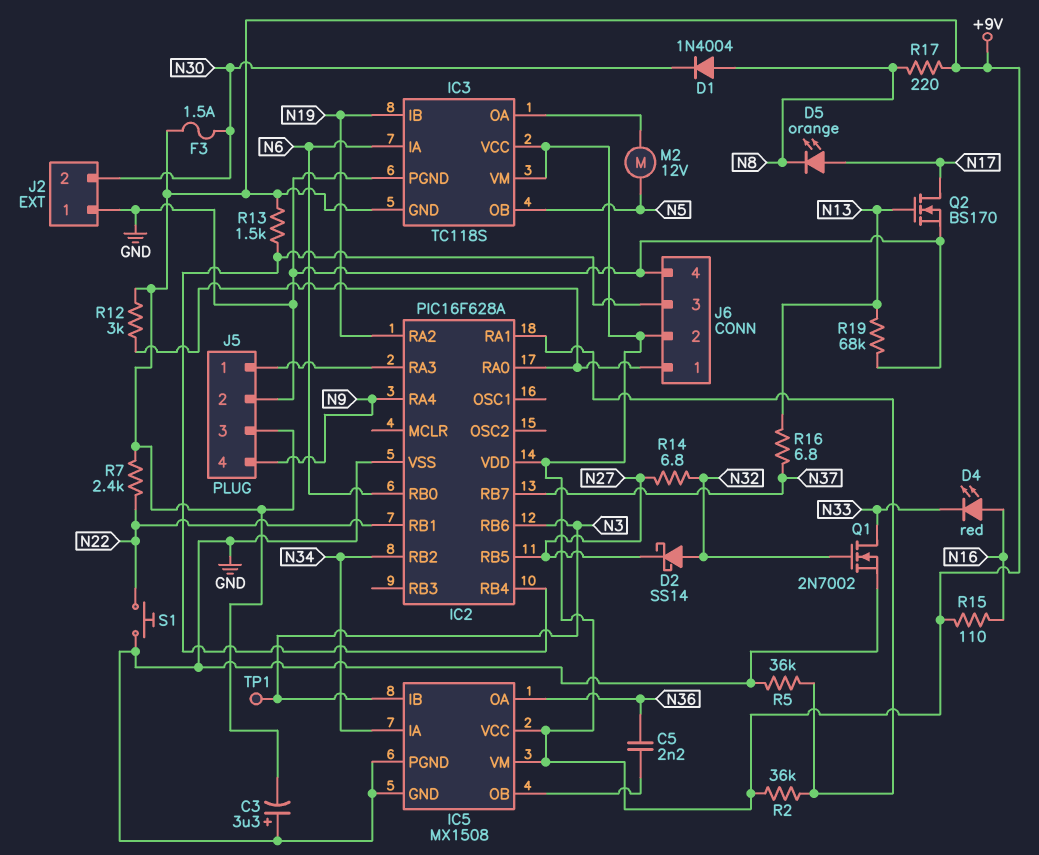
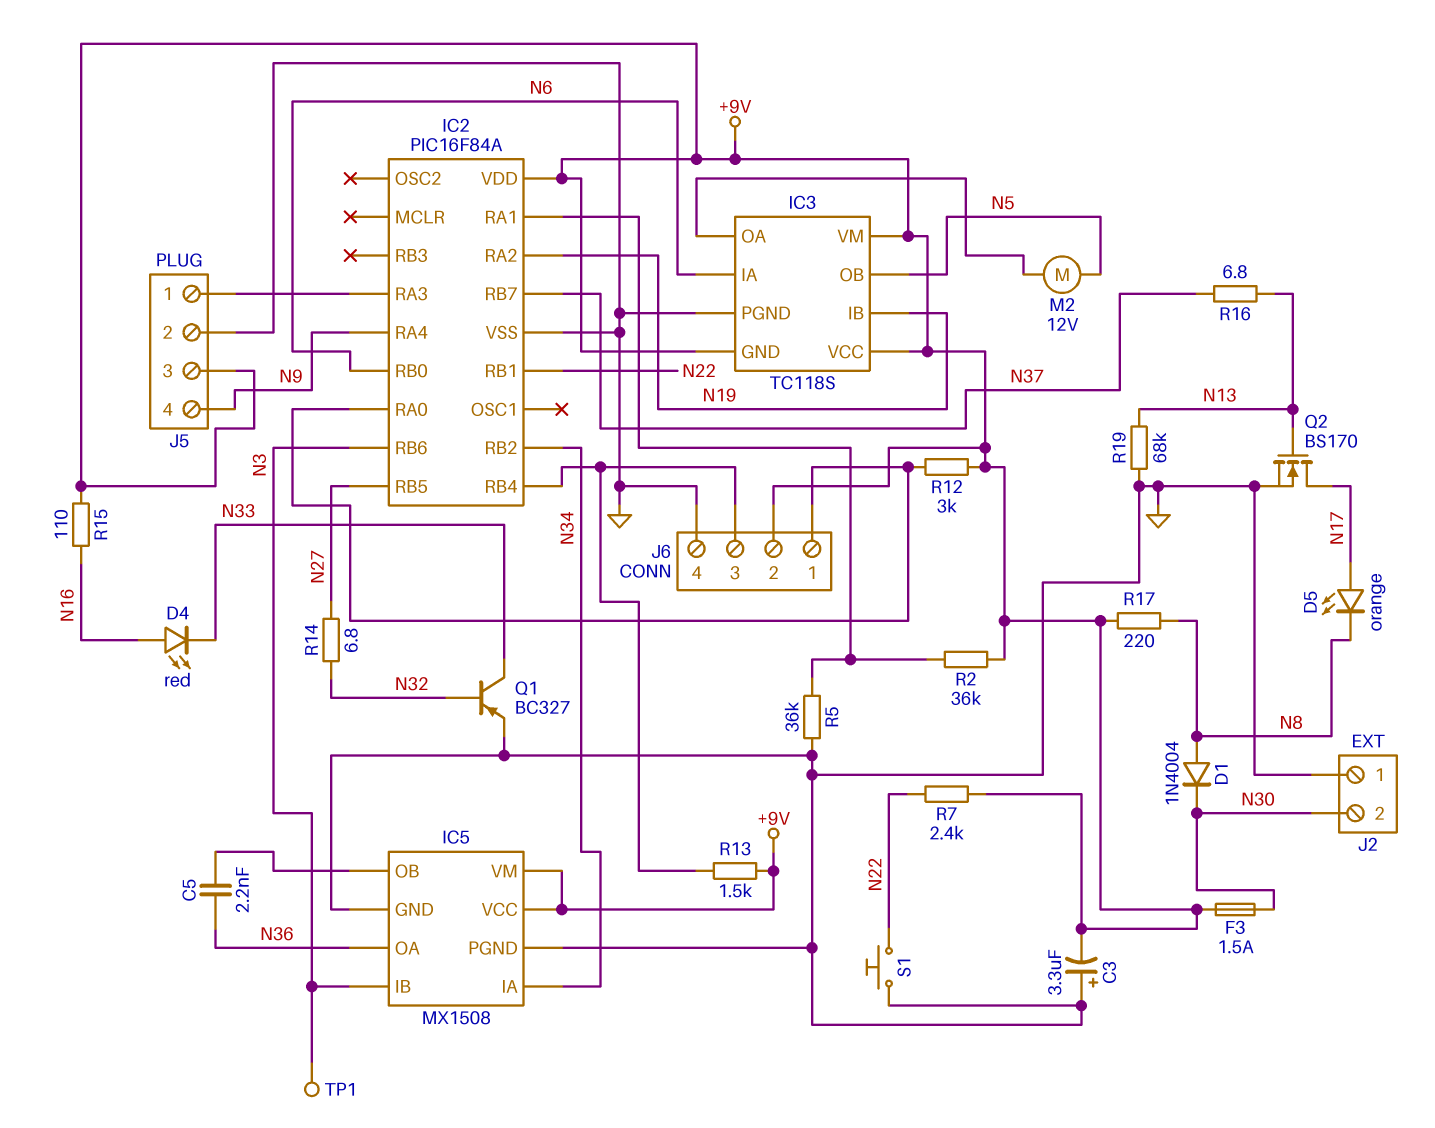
D2: schottky SS14 (A N32, K N27) -> none
IC2: PIC16F628A -> PIC16F84A
Q1: NMOS 2N7002 (G N32, D N33, S GND) -> PNP BC327 (B N32, C N33, E GND)

